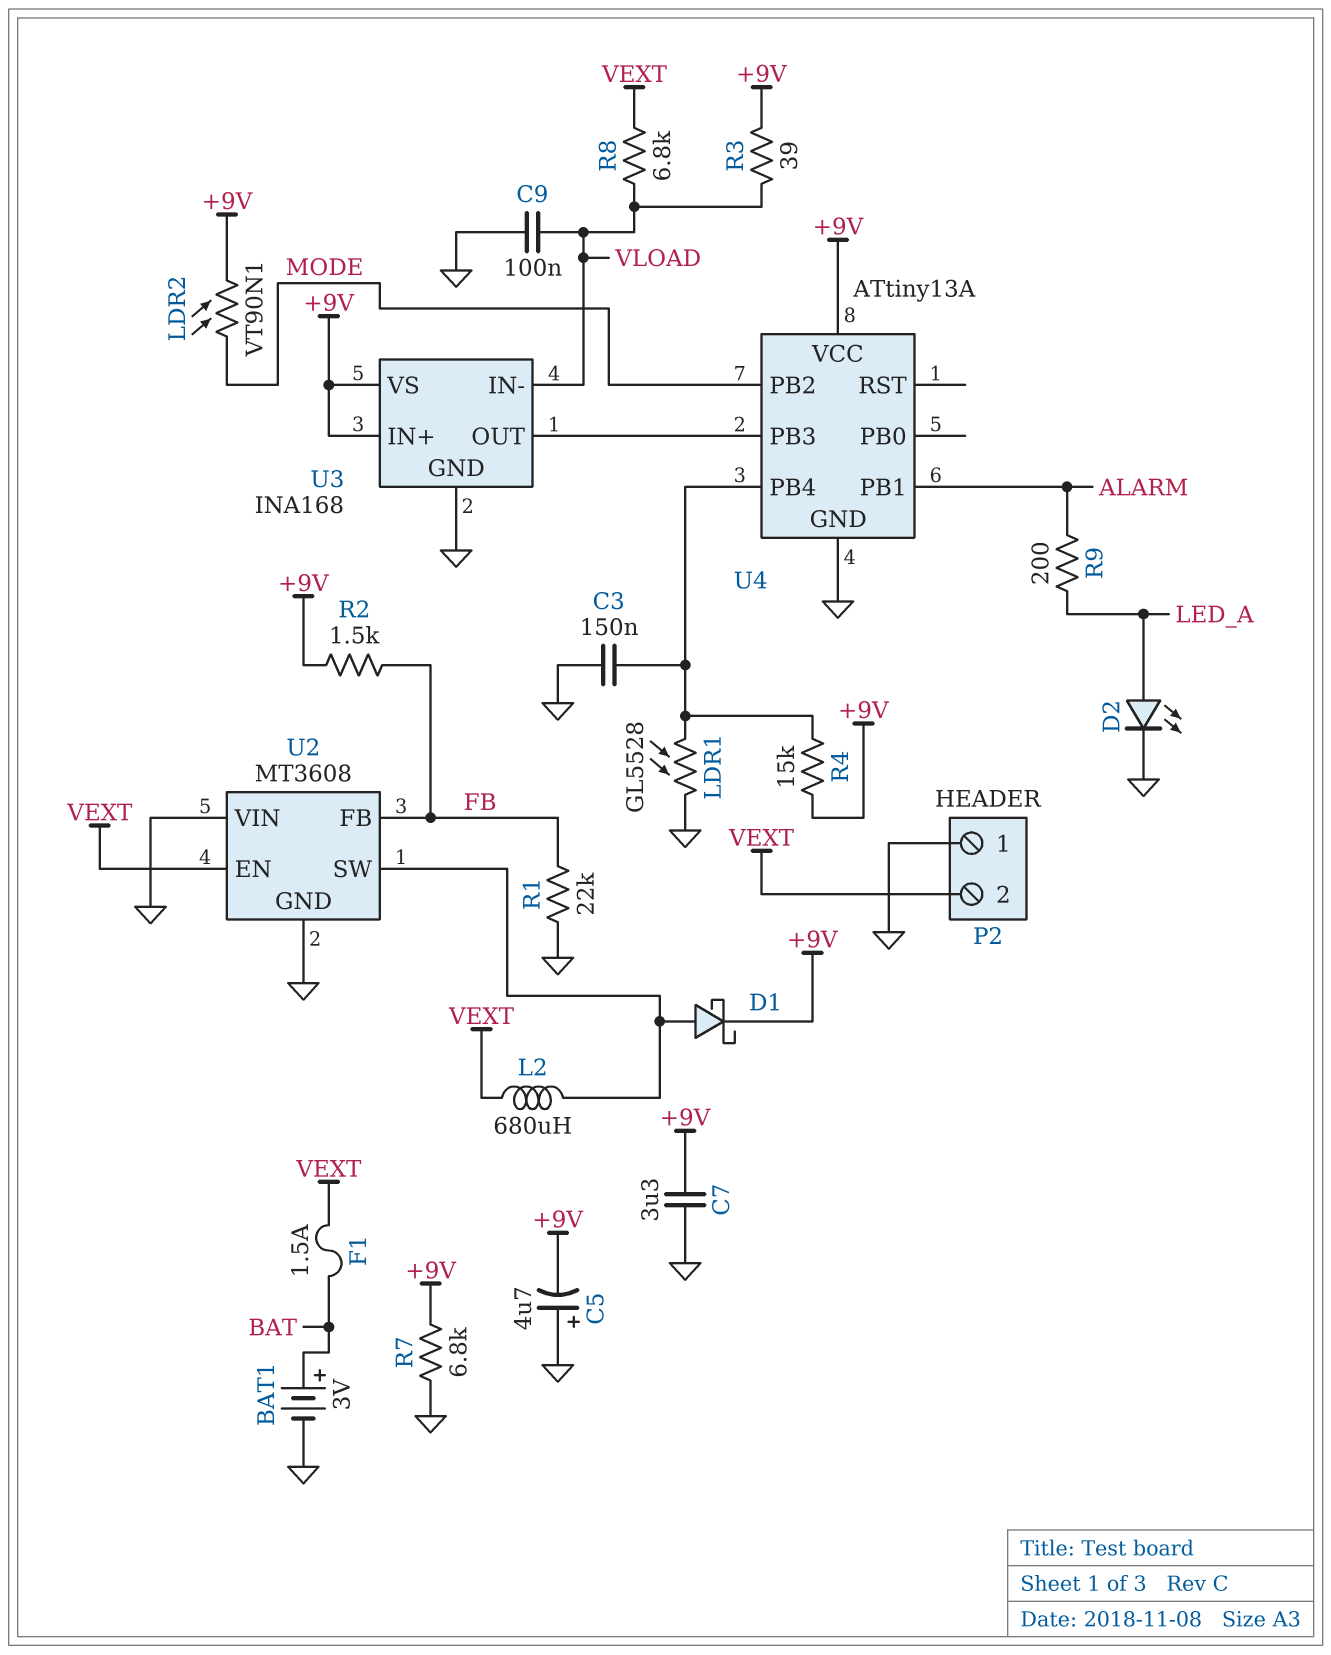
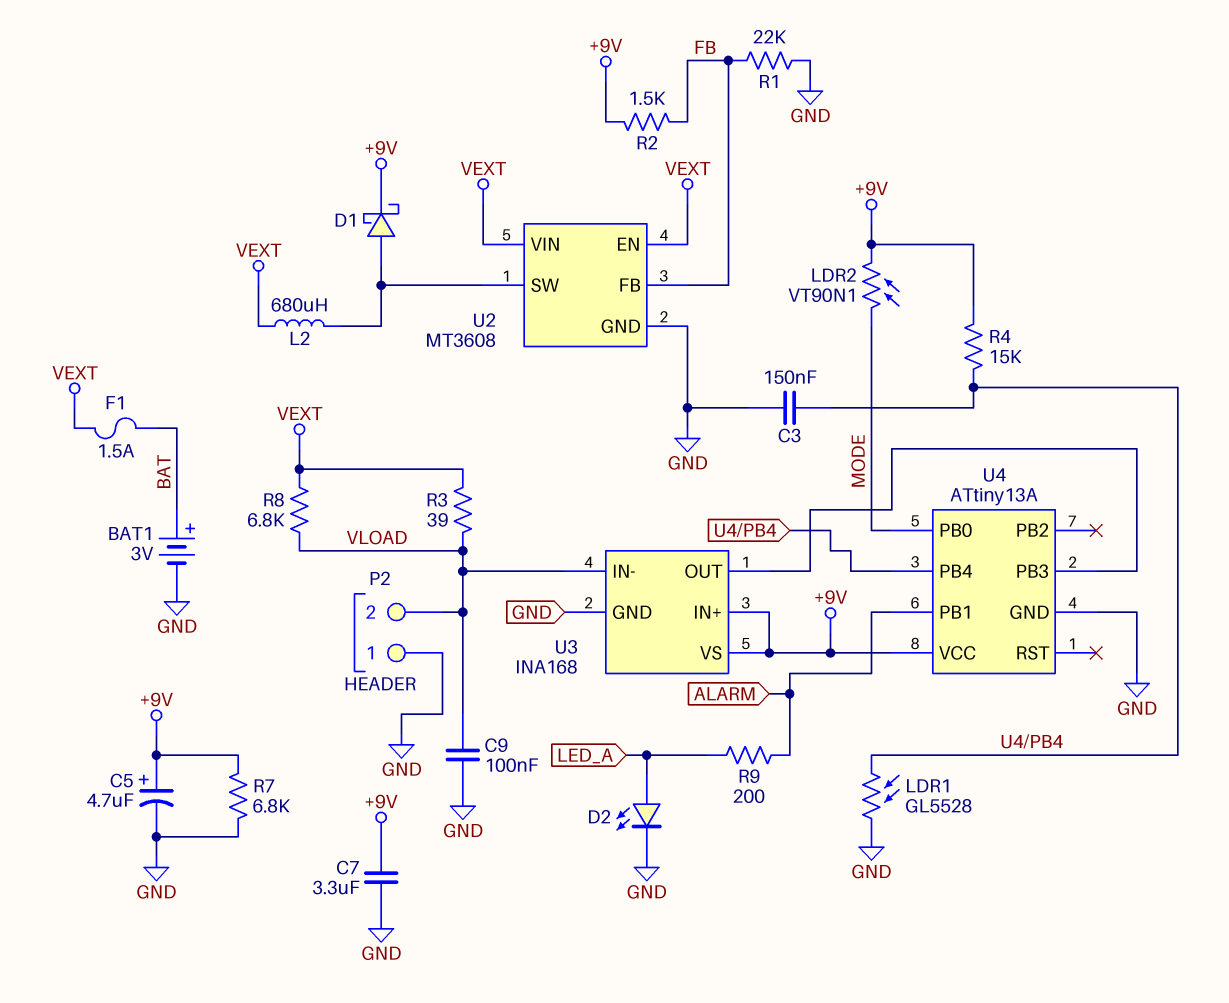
C5: 4.7uF (plus GND, minus +9V) -> 4.7uF (plus +9V, minus GND)
P2 pin 2: VEXT -> VLOAD
R3: 39 (+9V, VLOAD) -> 39 (VEXT, VLOAD)
U2 pin VIN: GND -> VEXT
U4 pin PB0: none -> MODE
U4 pin PB2: MODE -> none

